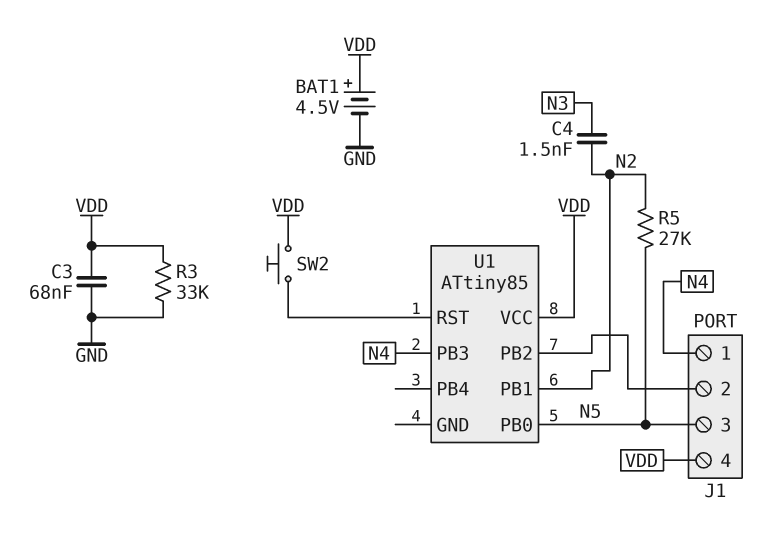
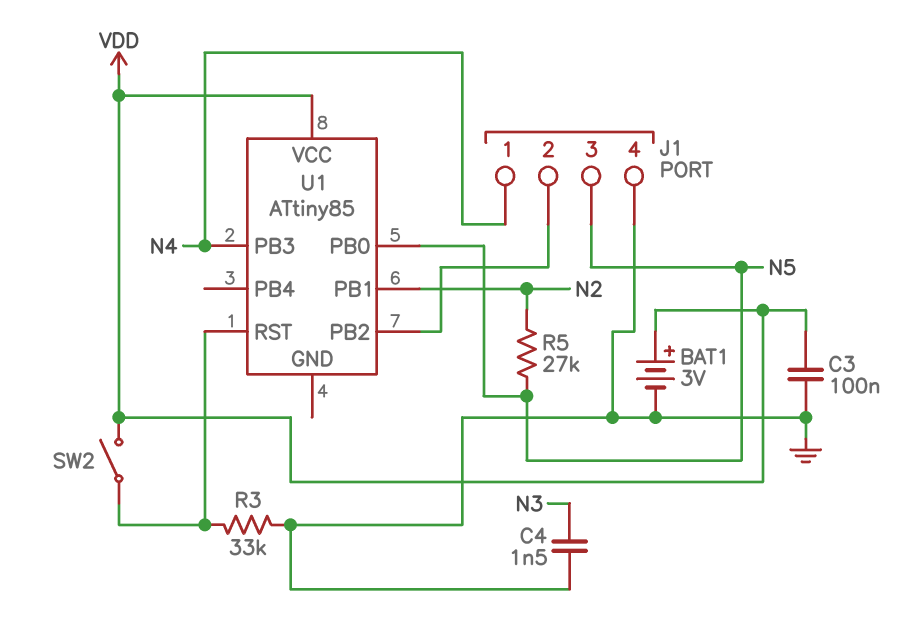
BAT1: 4.5V (plus VDD, minus GND) -> 3V (plus VDD, minus GND)
C3: 68nF (GND, VDD) -> 100nF (GND, VDD)
C4: 1.5nF (N2, N3) -> 1.5nF (GND, N3)
J1 pin 4: VDD -> GND
R3: 33k (GND, VDD) -> 33k (GND, U1/RST)
SW2: button (U1/RST, VDD) -> switch (U1/RST, VDD)

